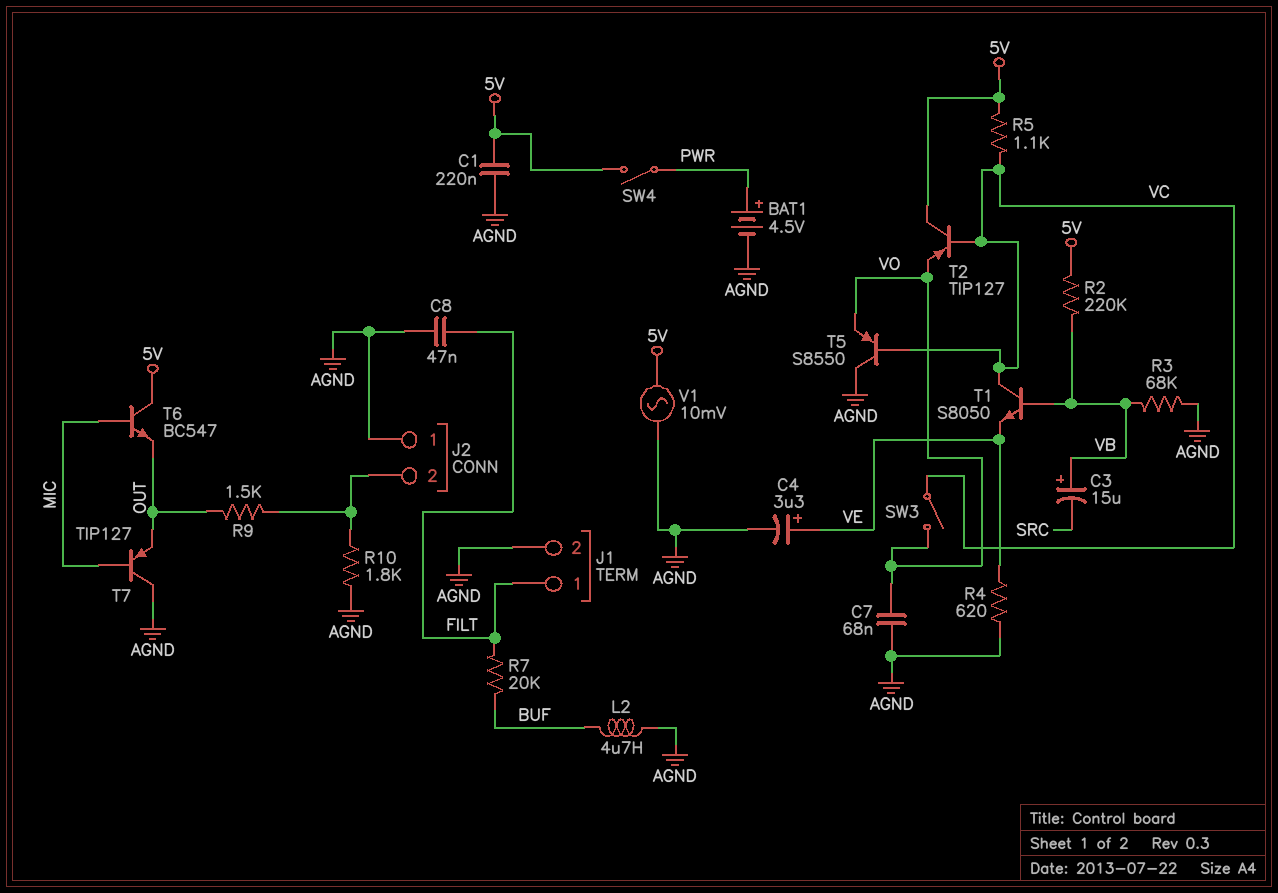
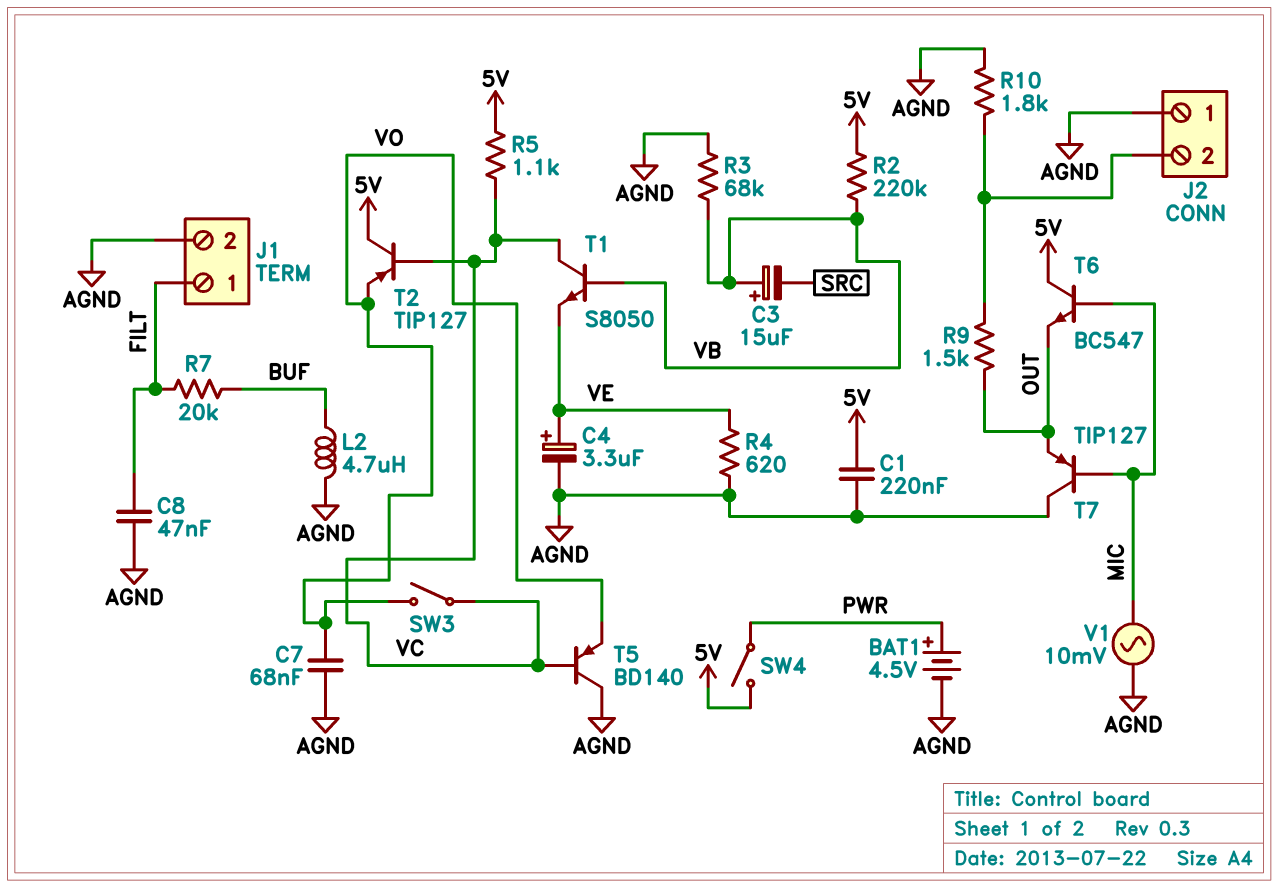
T5: PNP S8550 (B VC, C AGND, E VO) -> PNP BD140 (B VC, C AGND, E VO)
V1: AC 10mV (5V, AGND) -> AC 10mV (AGND, MIC)

